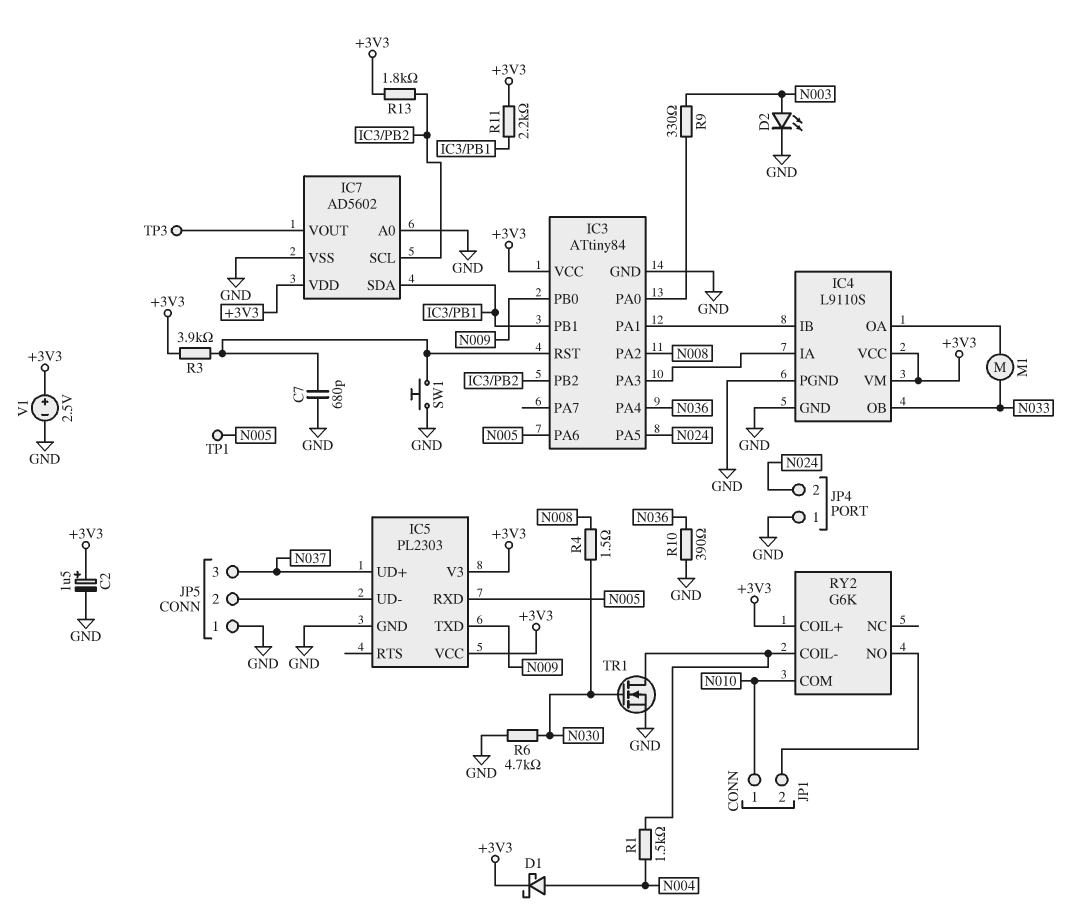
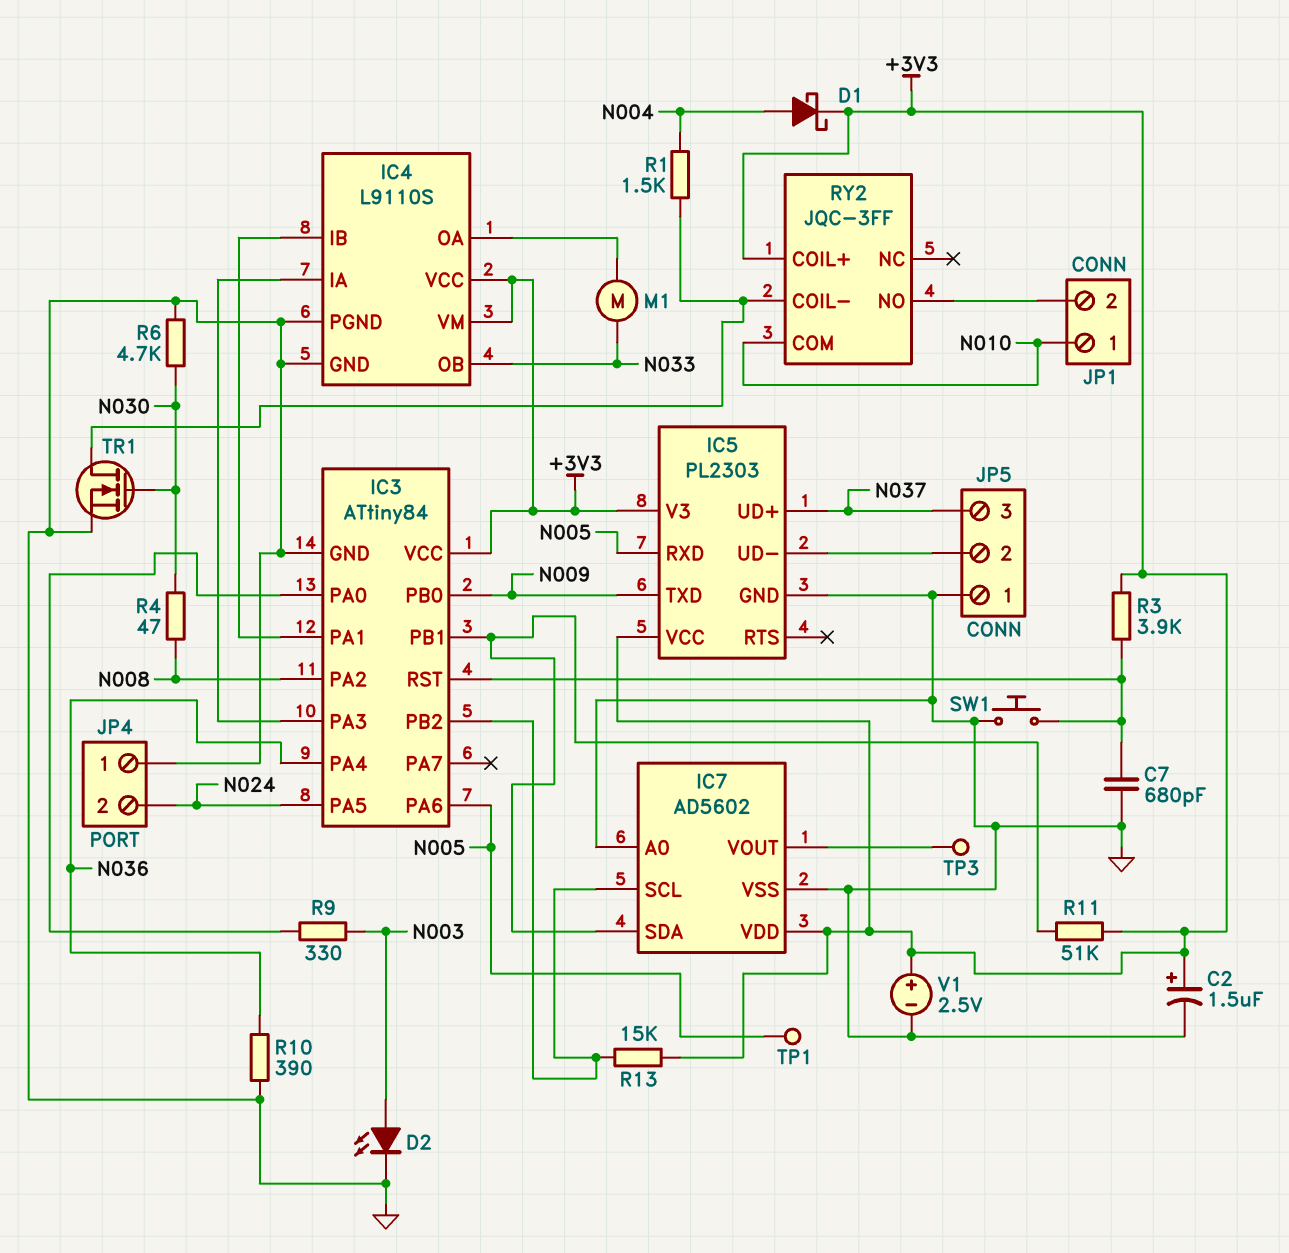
R4: 1.5 (N008, N030) -> 47 (N008, N030)
R11: 2.2k (+3V3, IC3/PB1) -> 51k (+3V3, IC3/PB1)
R13: 1.8k (+3V3, IC3/PB2) -> 15k (+3V3, IC3/PB2)
RY2: G6K -> JQC-3FF

